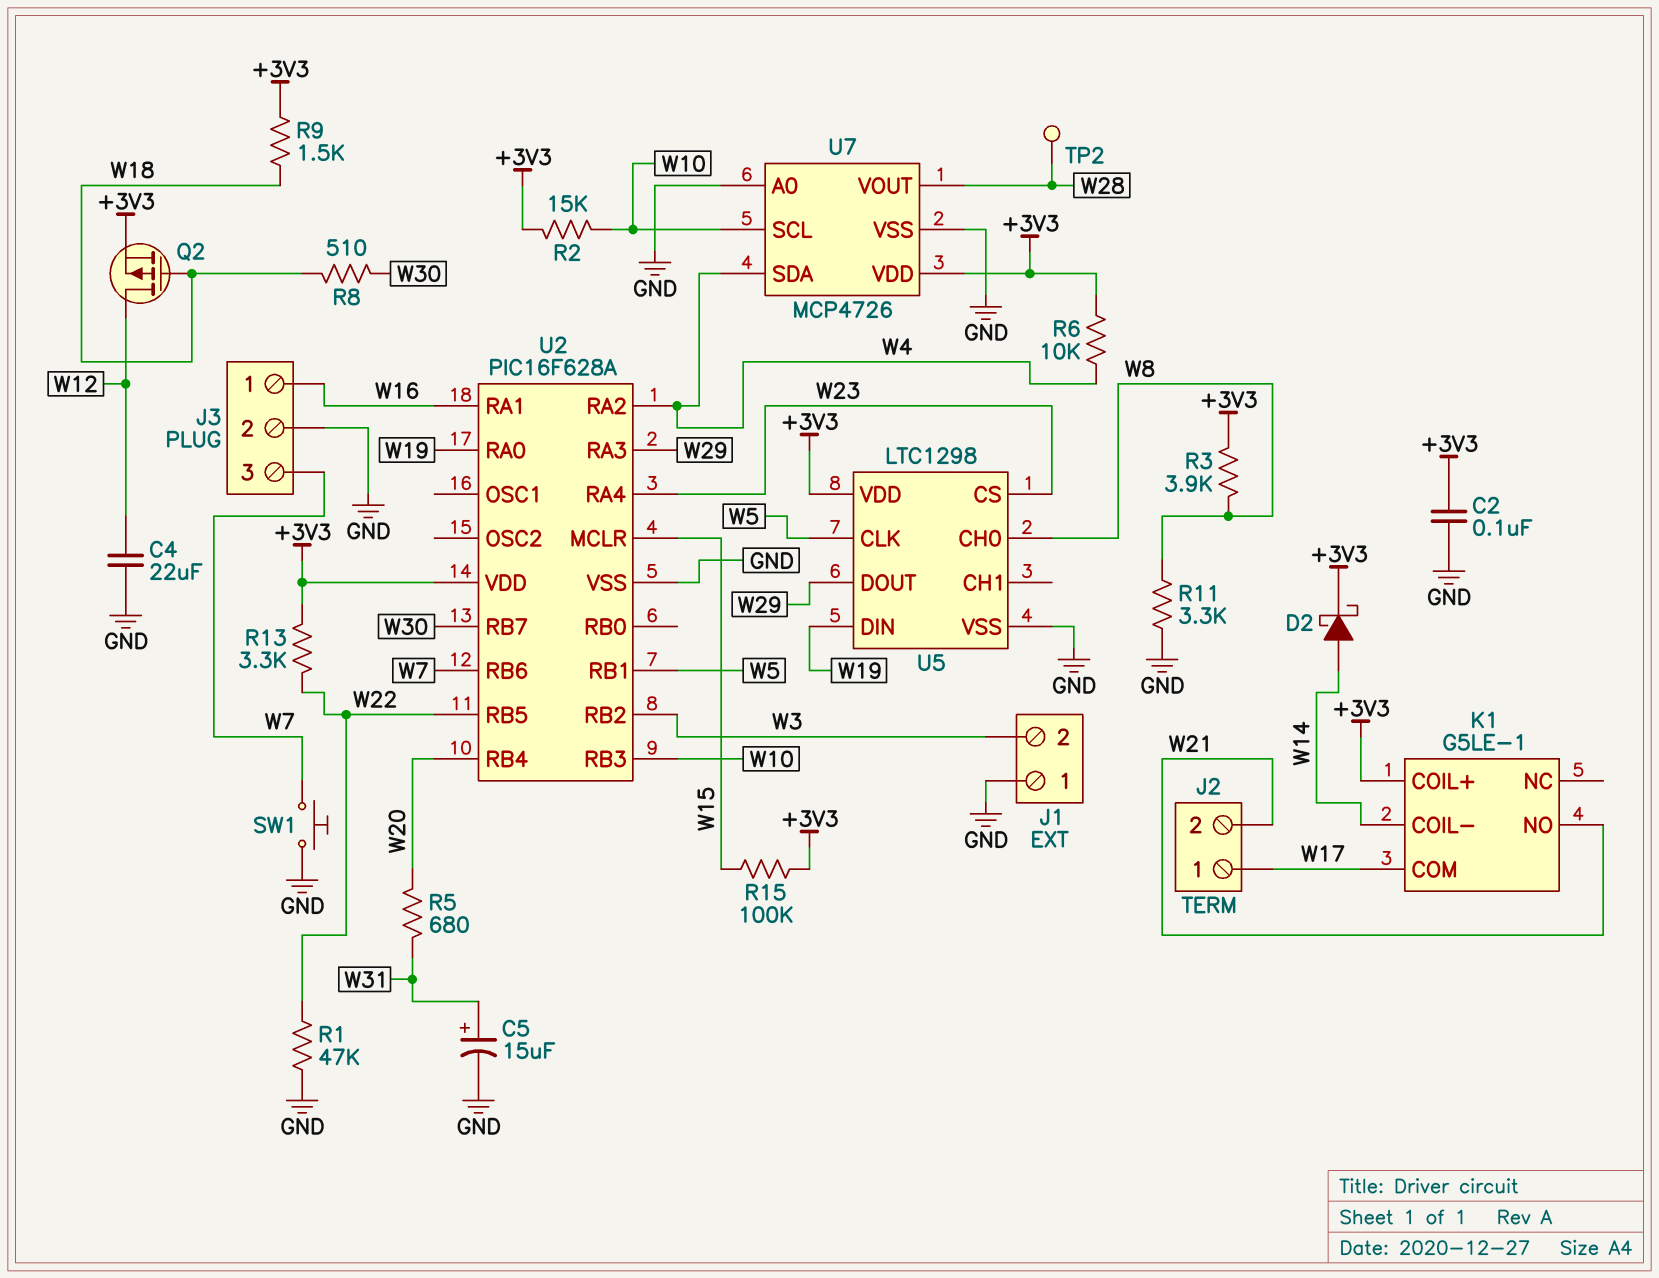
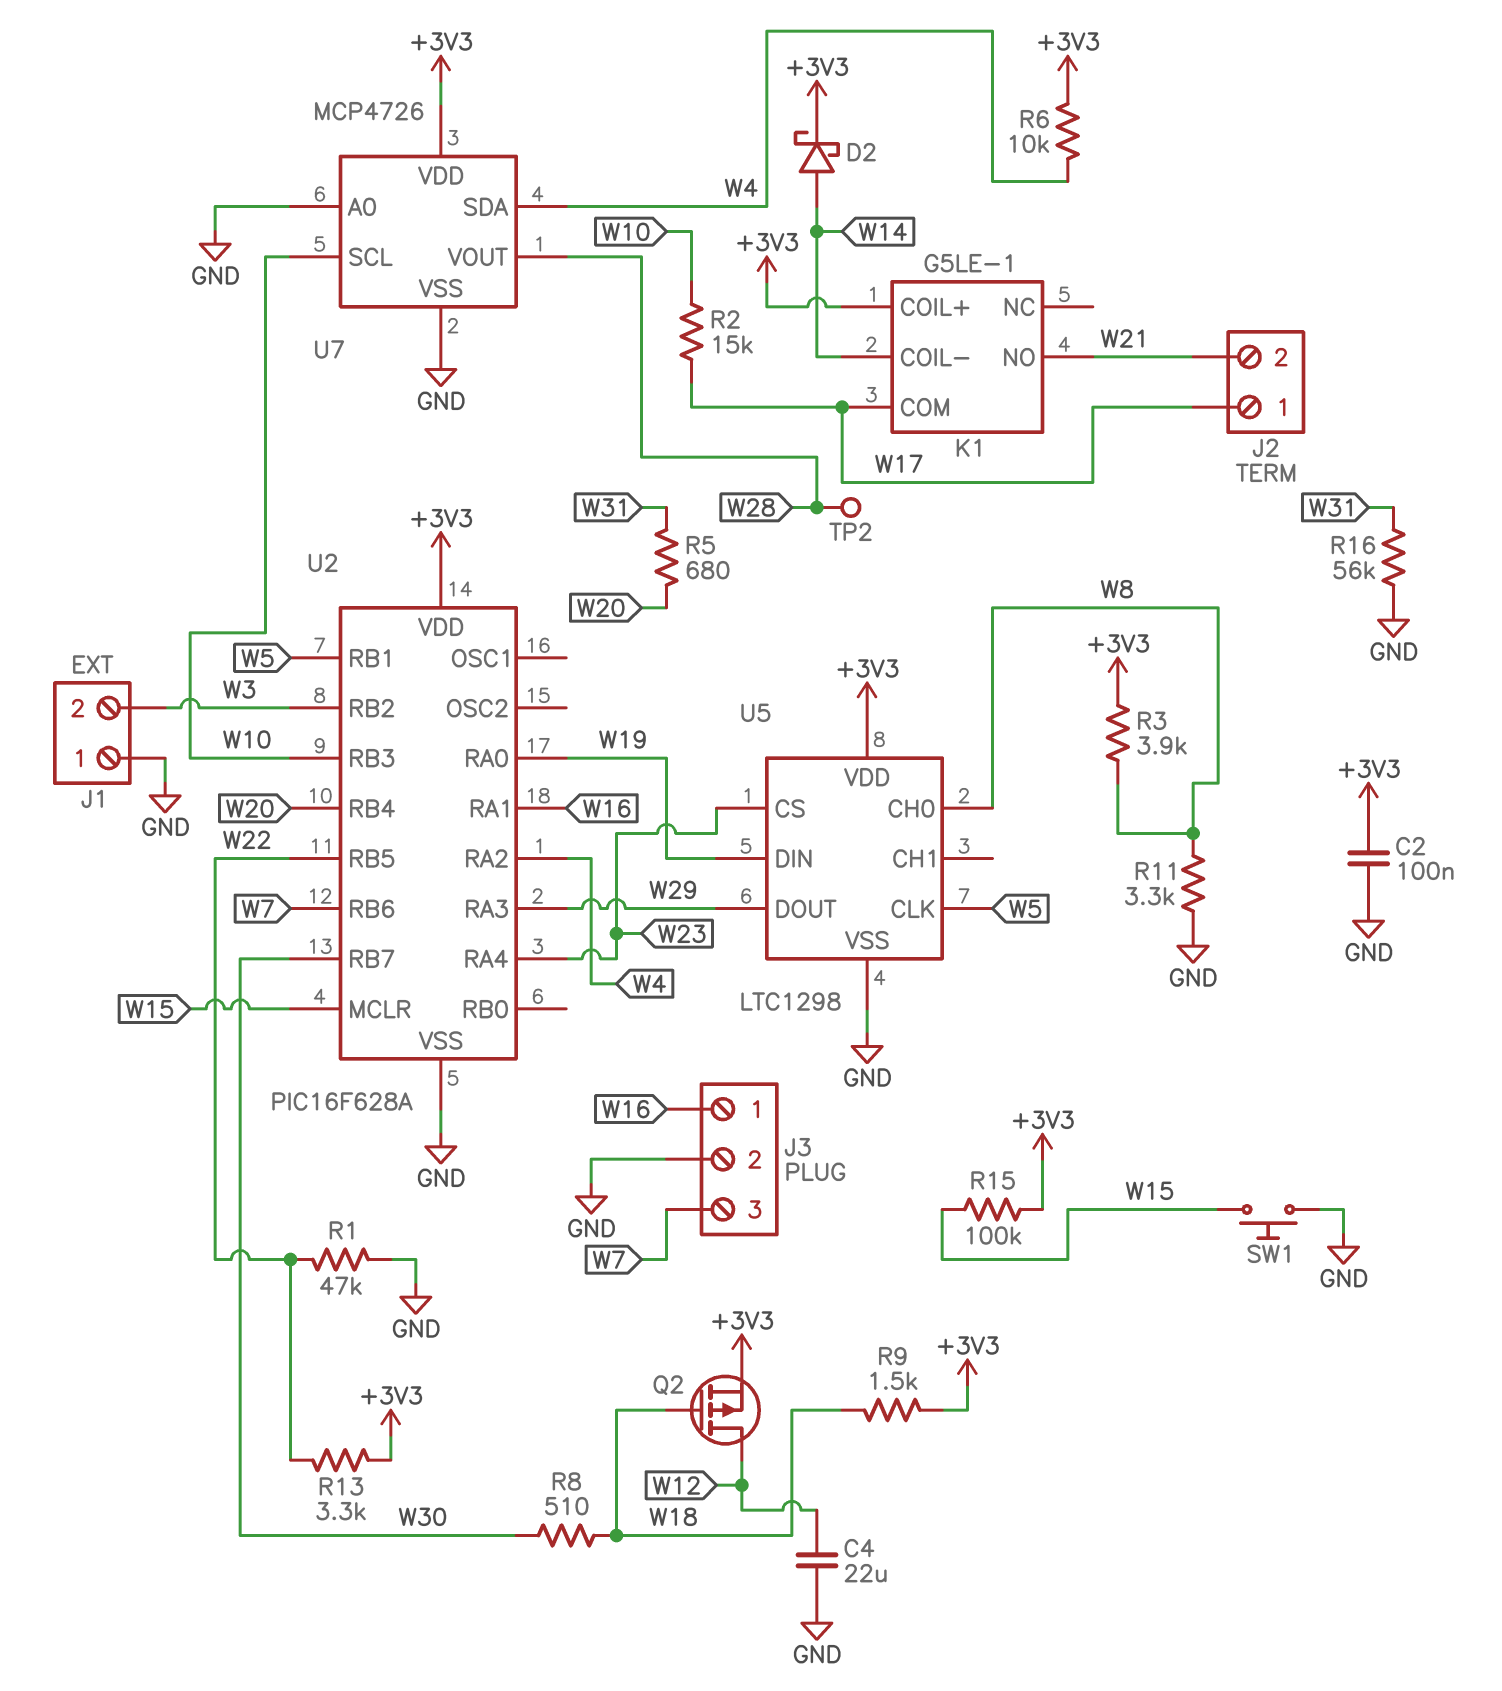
C5: 15uF (plus W31, minus GND) -> none
R2: 15k (+3V3, W10) -> 15k (W10, W17)
R16: none -> 56k (GND, W31)
SW1: button (GND, W7) -> button (GND, W15)

